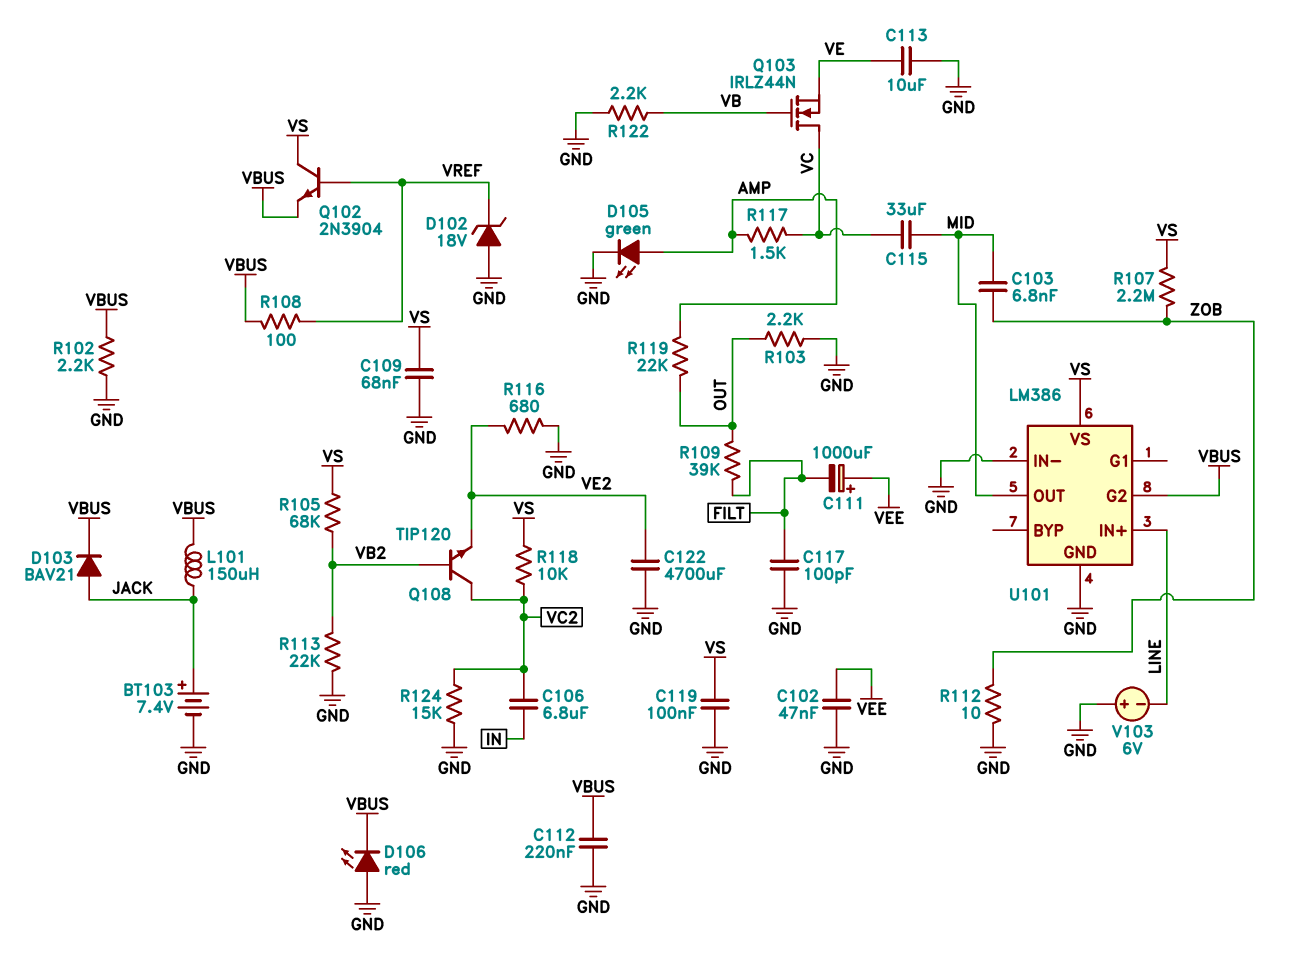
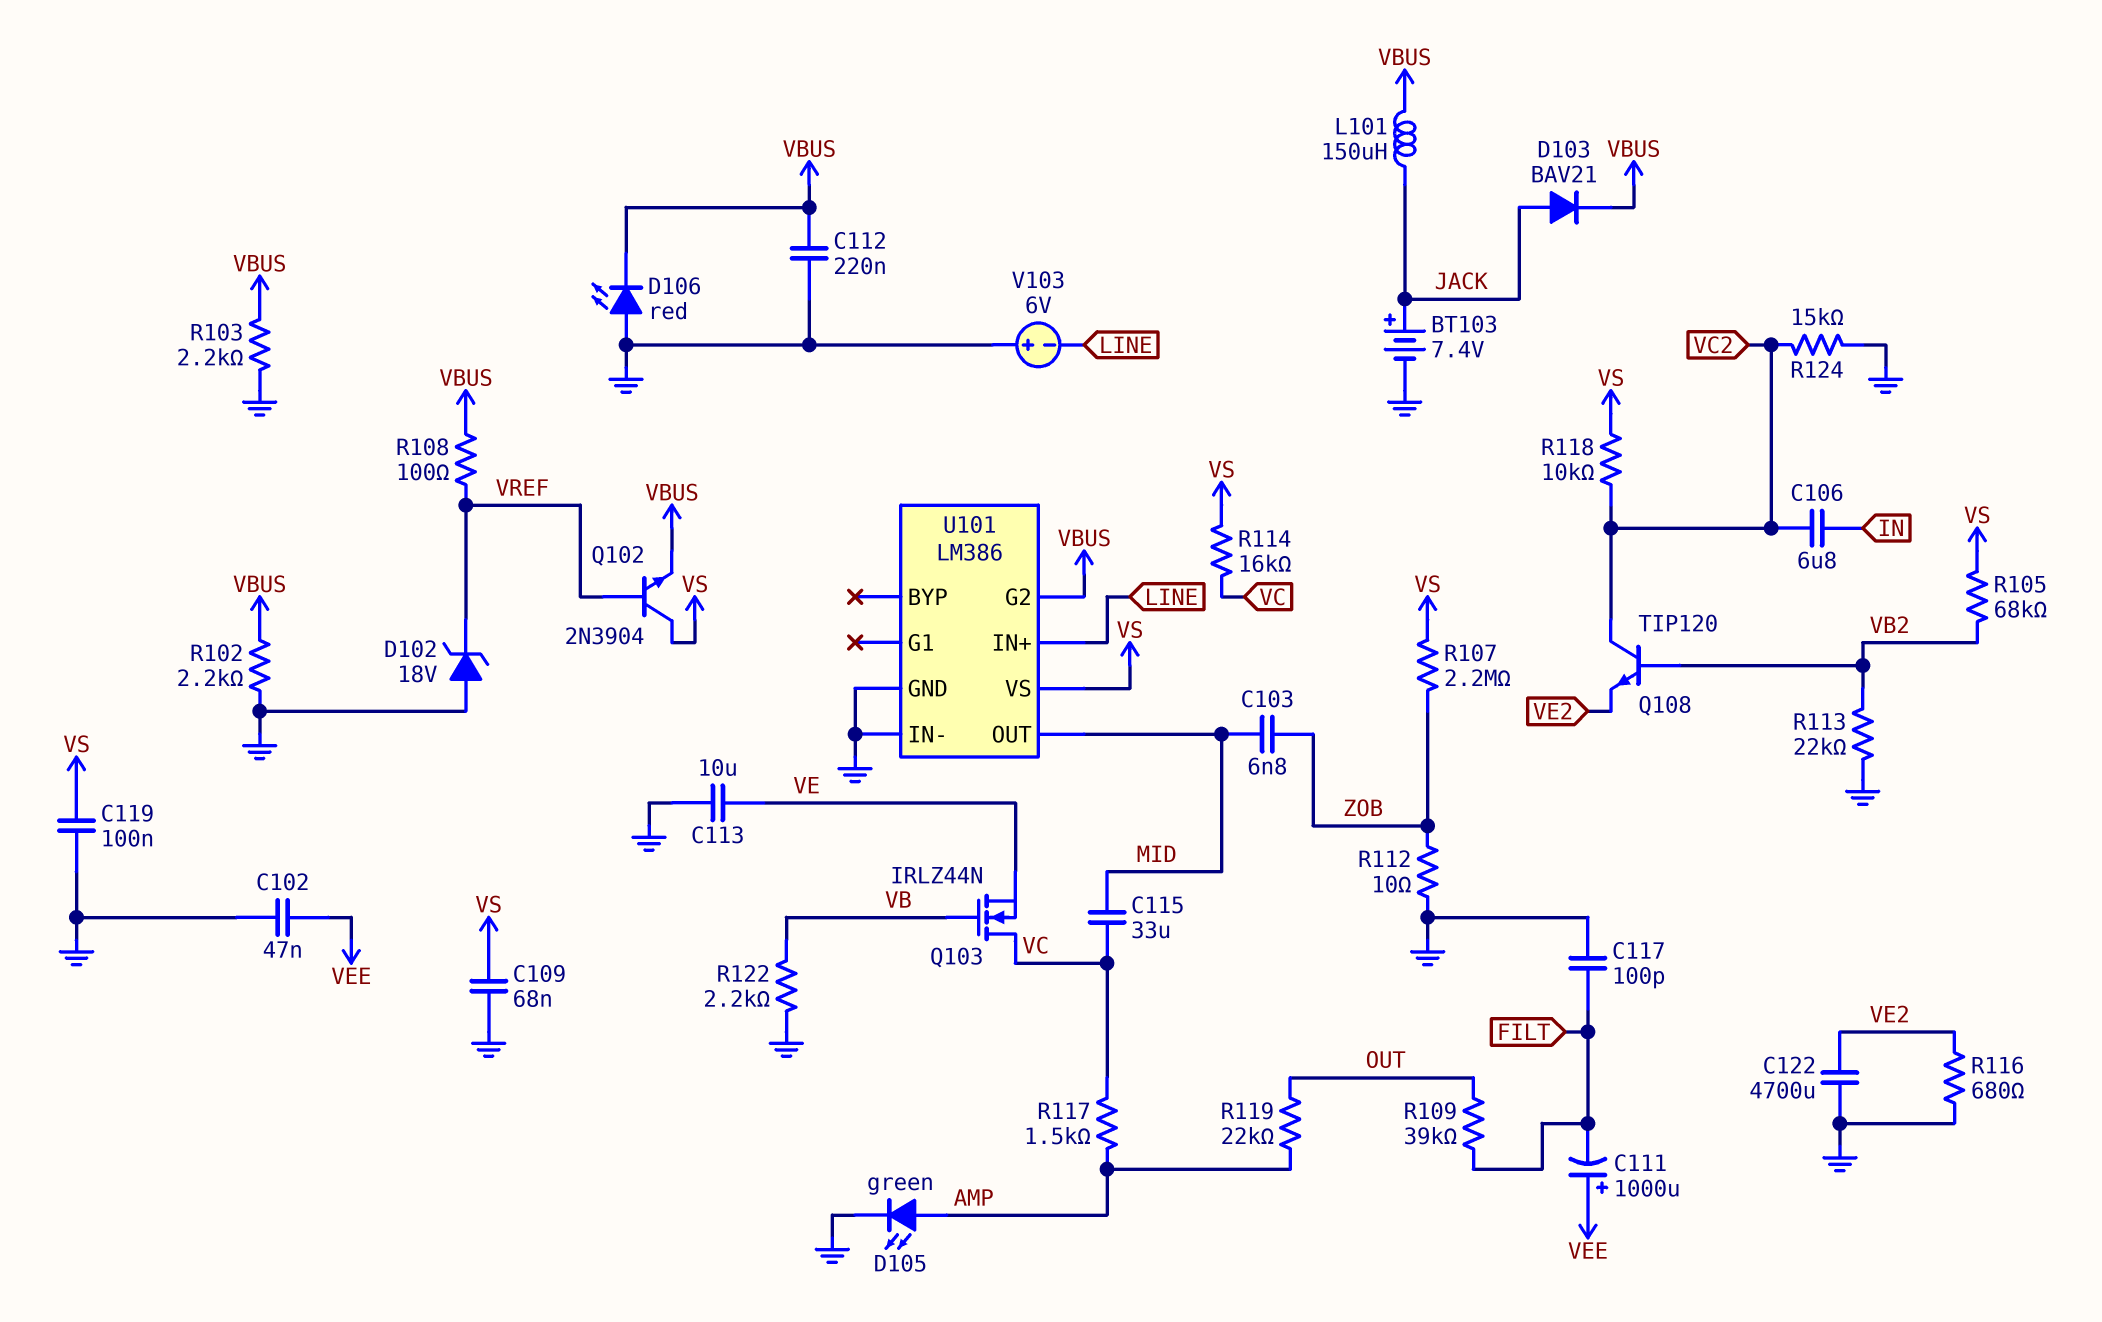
R103: 2.2k (GND, OUT) -> 2.2k (GND, VBUS)
R114: none -> 16k (VC, VS)

